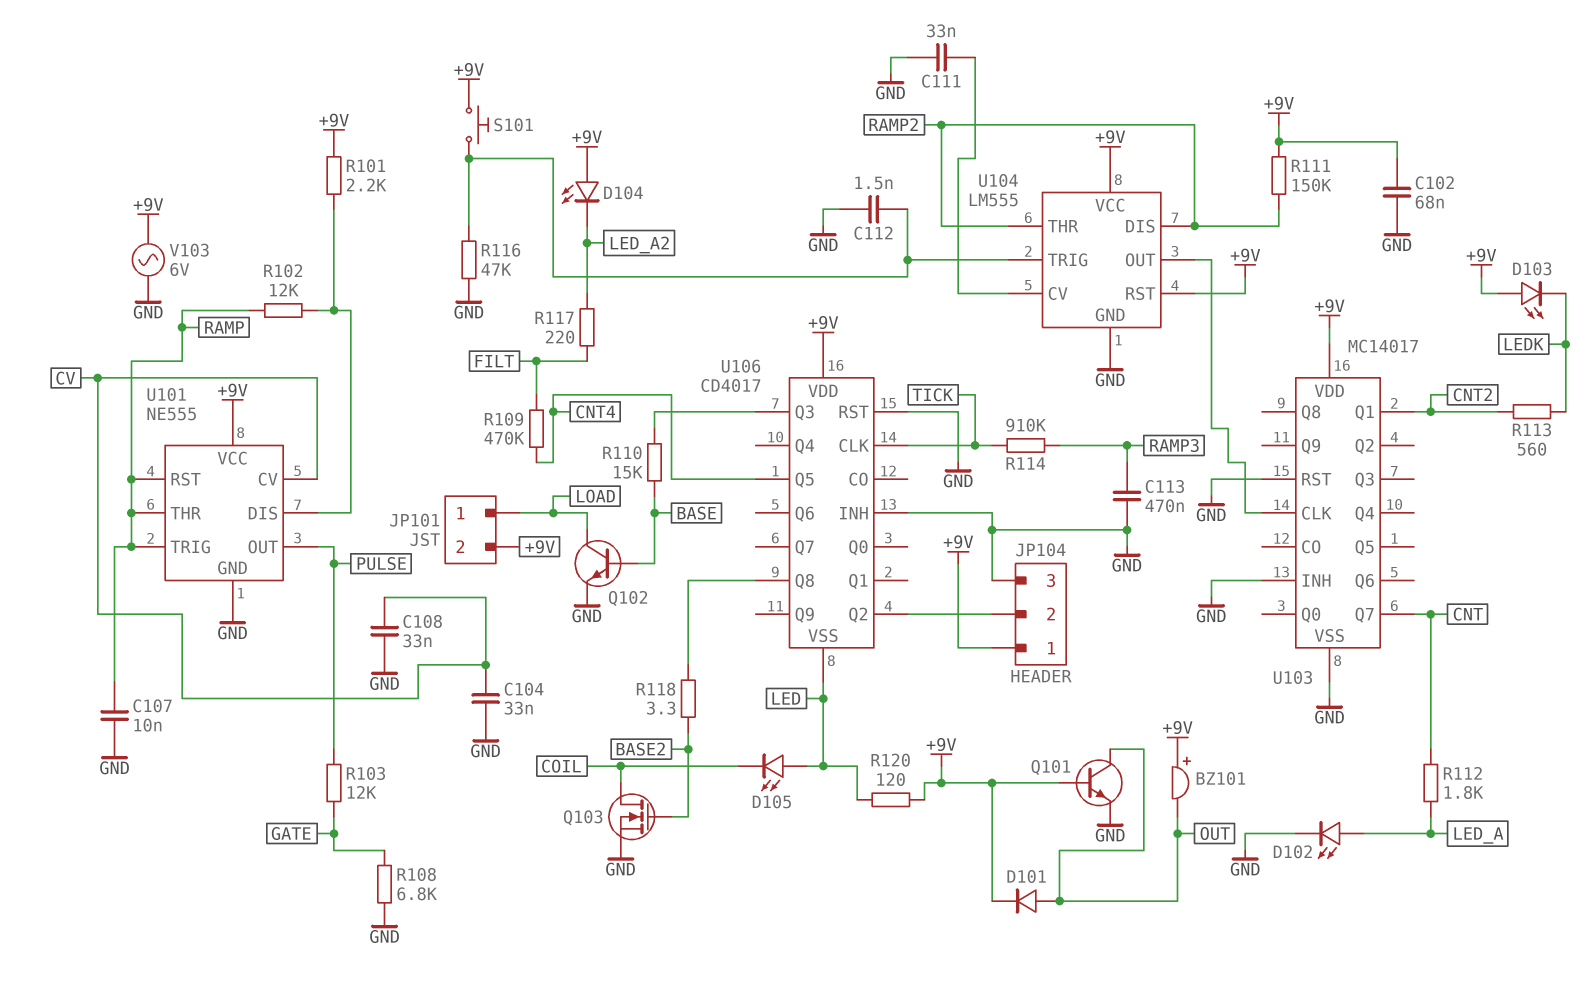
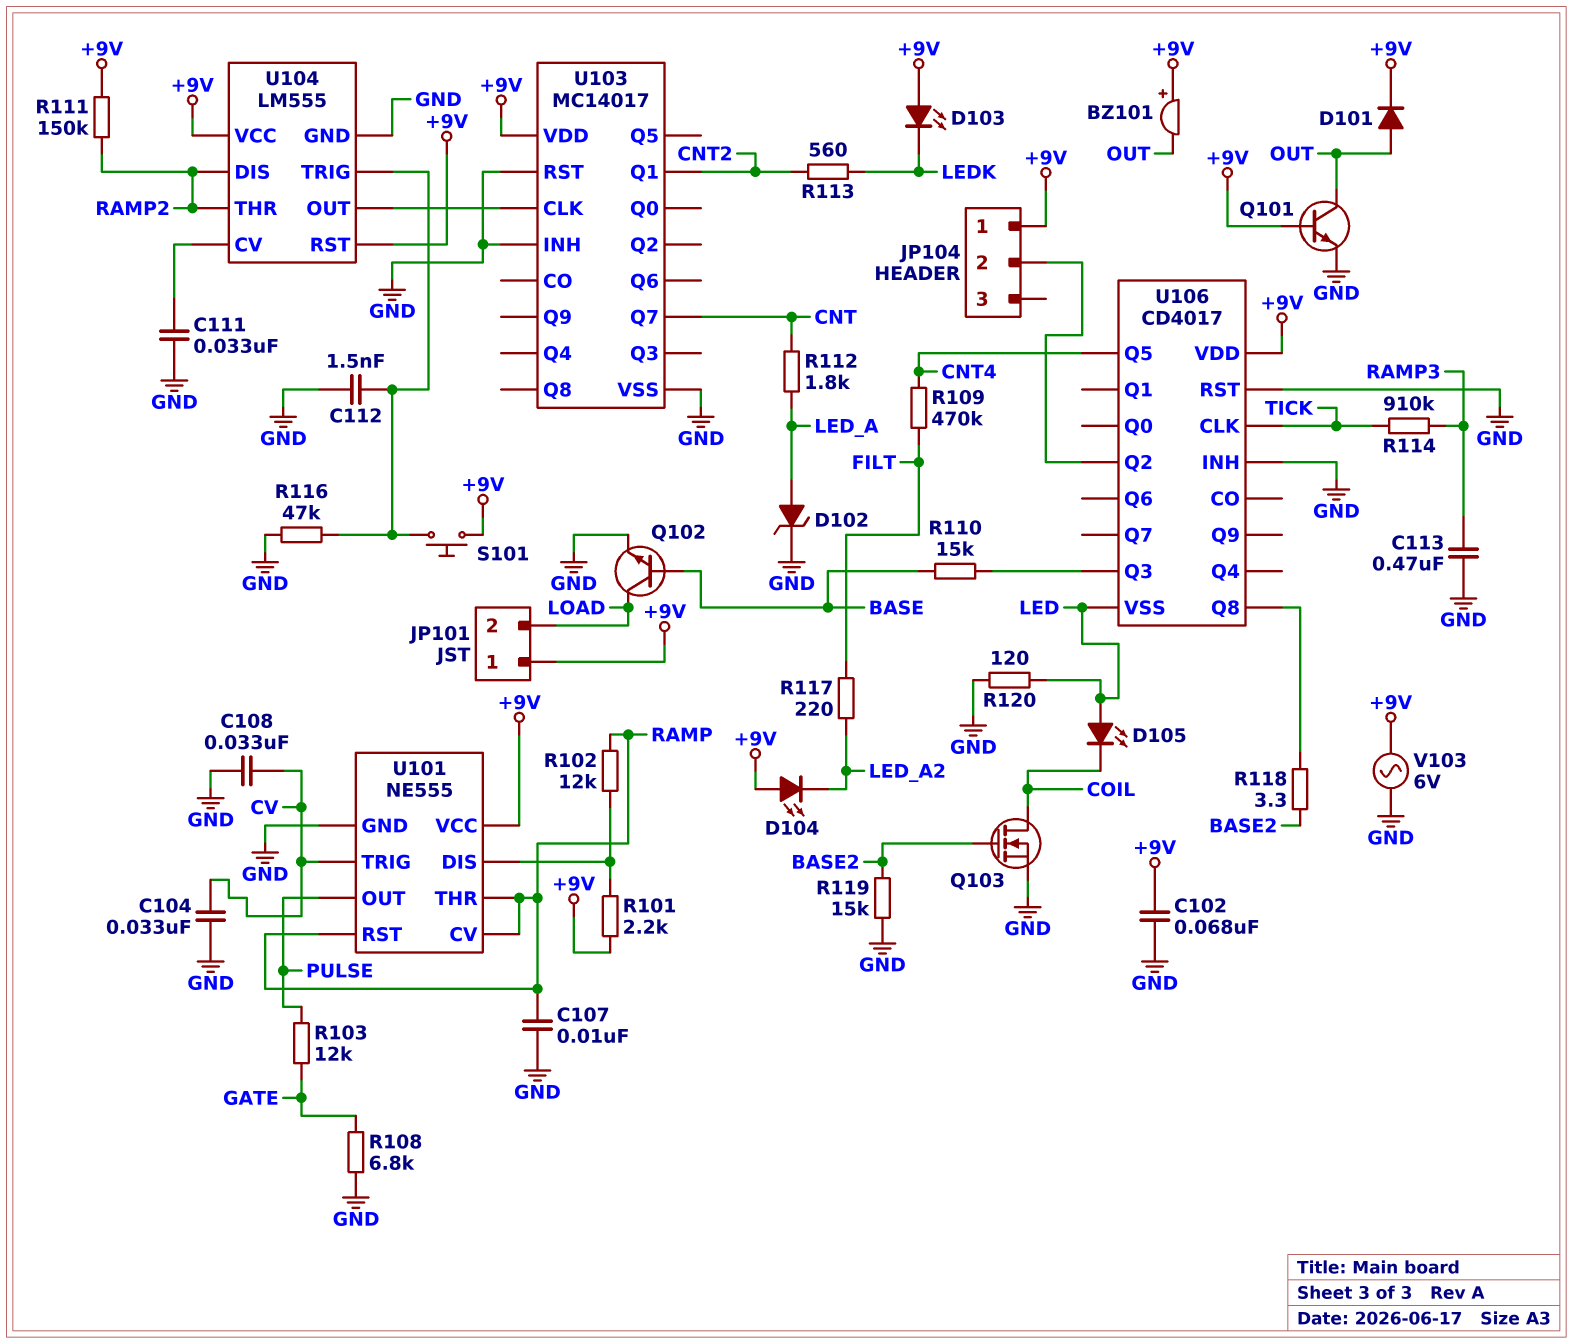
D102: LED (A LED_A, K GND) -> zener (A LED_A, K GND)
JP101 pin 1: LOAD -> +9V
JP101 pin 2: +9V -> LOAD
JP104 pin 3: GND -> none
R119: none -> 15k (BASE2, GND)
R120: 120 (+9V, LED) -> 120 (GND, LED)
U101 pin CV: CV -> RAMP
U101 pin TRIG: RAMP -> CV

